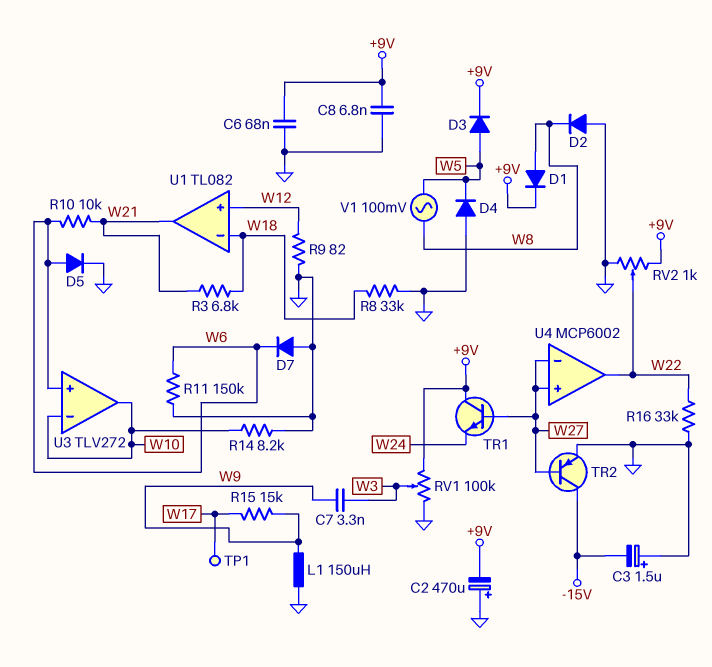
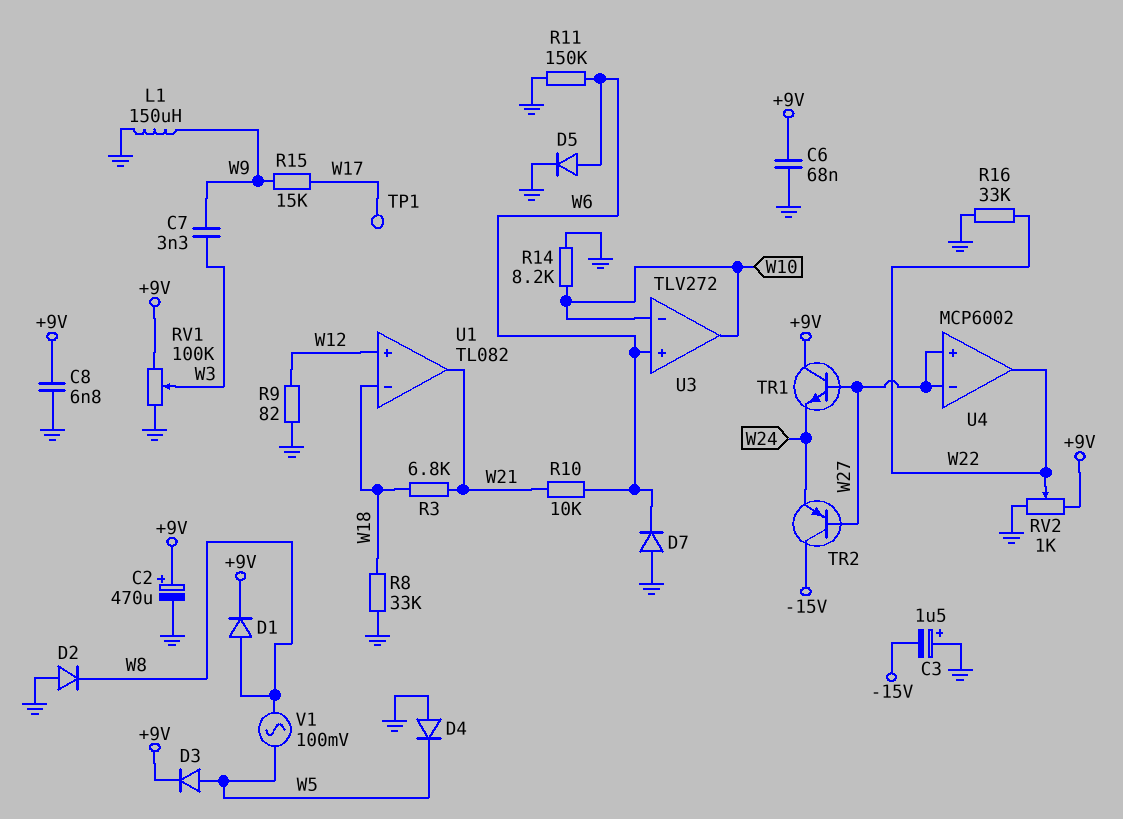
C2: 470uF (plus GND, minus +9V) -> 470uF (plus +9V, minus GND)
TR2: PNP (B W27, C -15V, E GND) -> PNP (B W27, C -15V, E W24)

